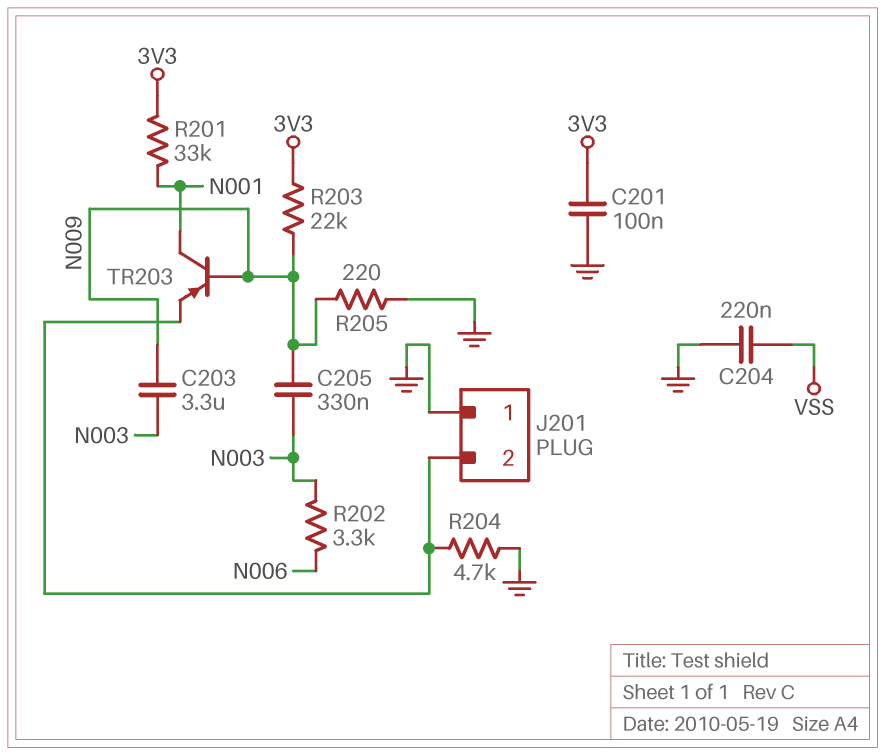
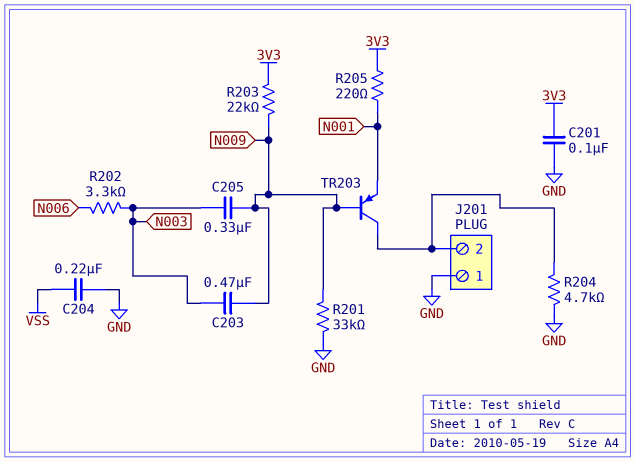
C203: 3.3uF (N003, N009) -> 470nF (N003, N009)
R201: 33k (3V3, N001) -> 33k (GND, N009)
R205: 220 (GND, N009) -> 220 (3V3, N001)
TR203: PNP (B N009, C N001, E J201/2) -> PNP (B N009, C J201/2, E N001)

